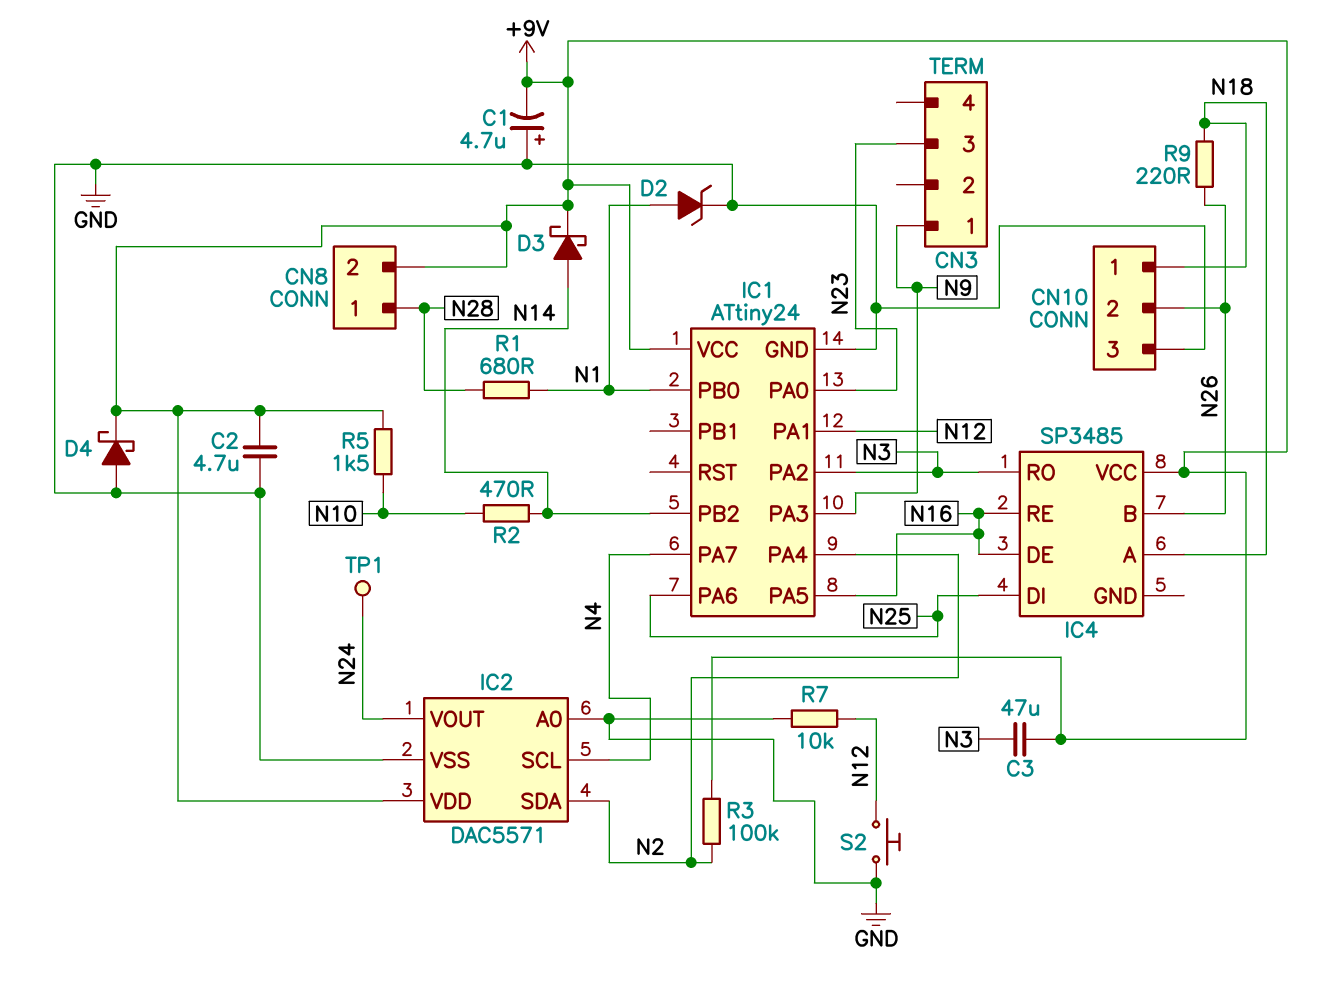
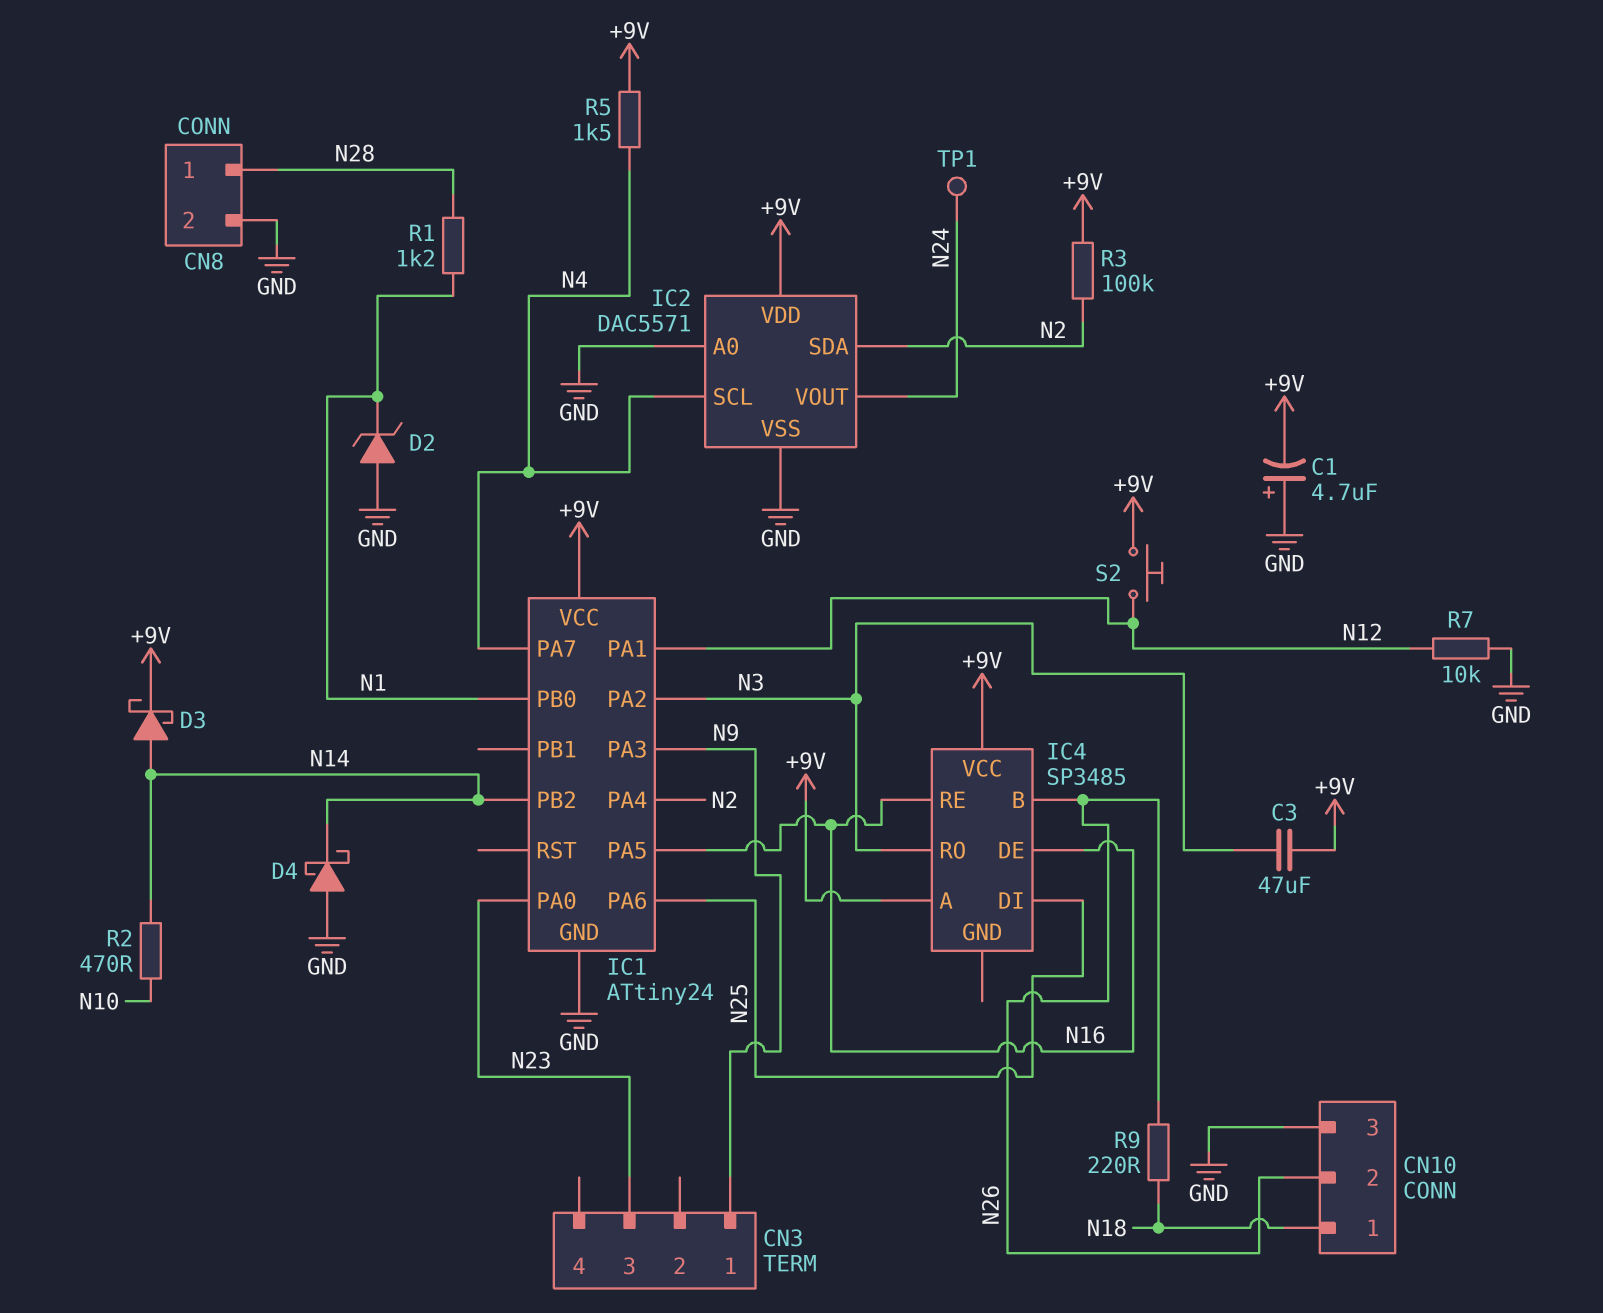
C2: 4.7uF (+9V, GND) -> none
CN8 pin 2: +9V -> GND
D2: zener (A N1, K GND) -> zener (A GND, K N1)
D4: schottky (A GND, K +9V) -> schottky (A GND, K N14)
IC4 pin A: N18 -> +9V
R1: 680 (N1, N28) -> 1.2k (N1, N28)
R5: 1.5k (+9V, N10) -> 1.5k (+9V, N4)
S2: button (GND, N12) -> button (+9V, N12)

